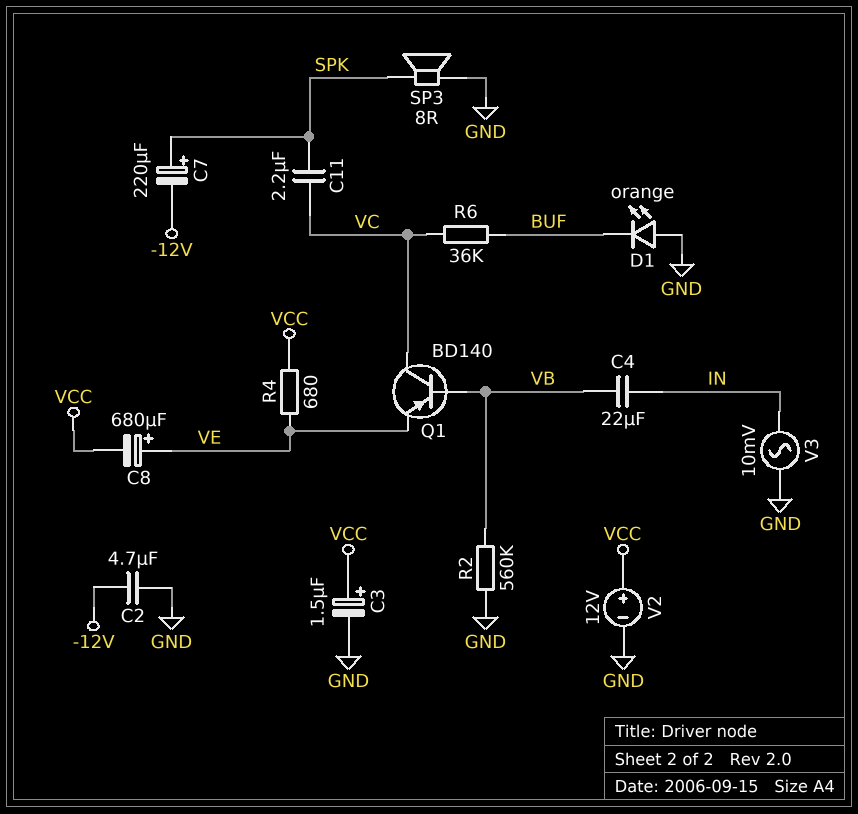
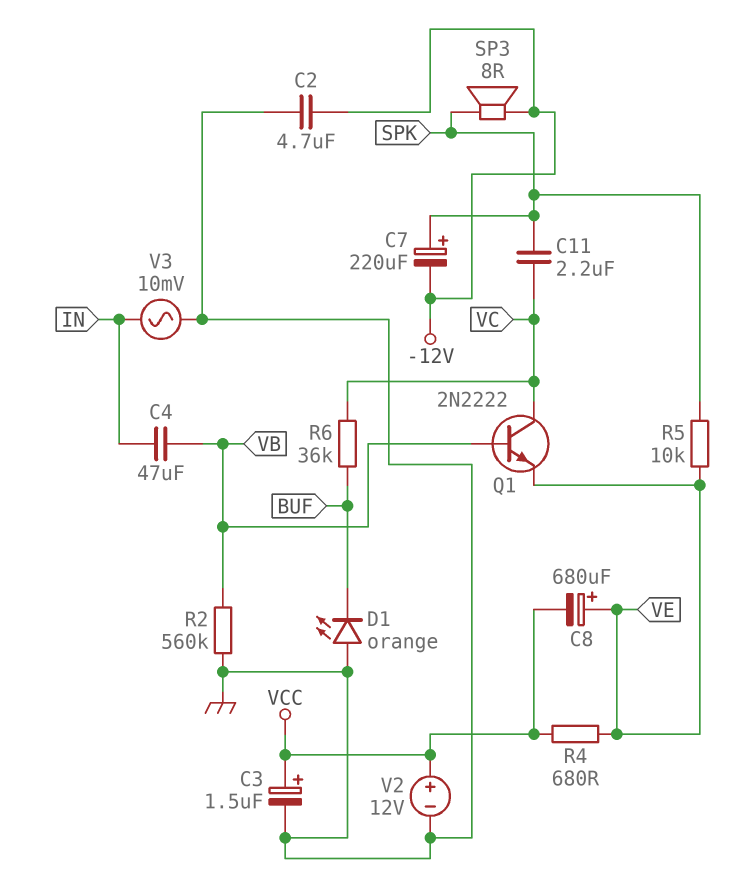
C4: 22uF (IN, VB) -> 47uF (IN, VB)
Q1: PNP BD140 (B VB, C VC, E VE) -> NPN 2N2222 (B VB, C VC, E VE)
R5: none -> 10k (SPK, VE)
SP3: speaker 8R (GND, SPK) -> speaker 8R (-12V, SPK)

